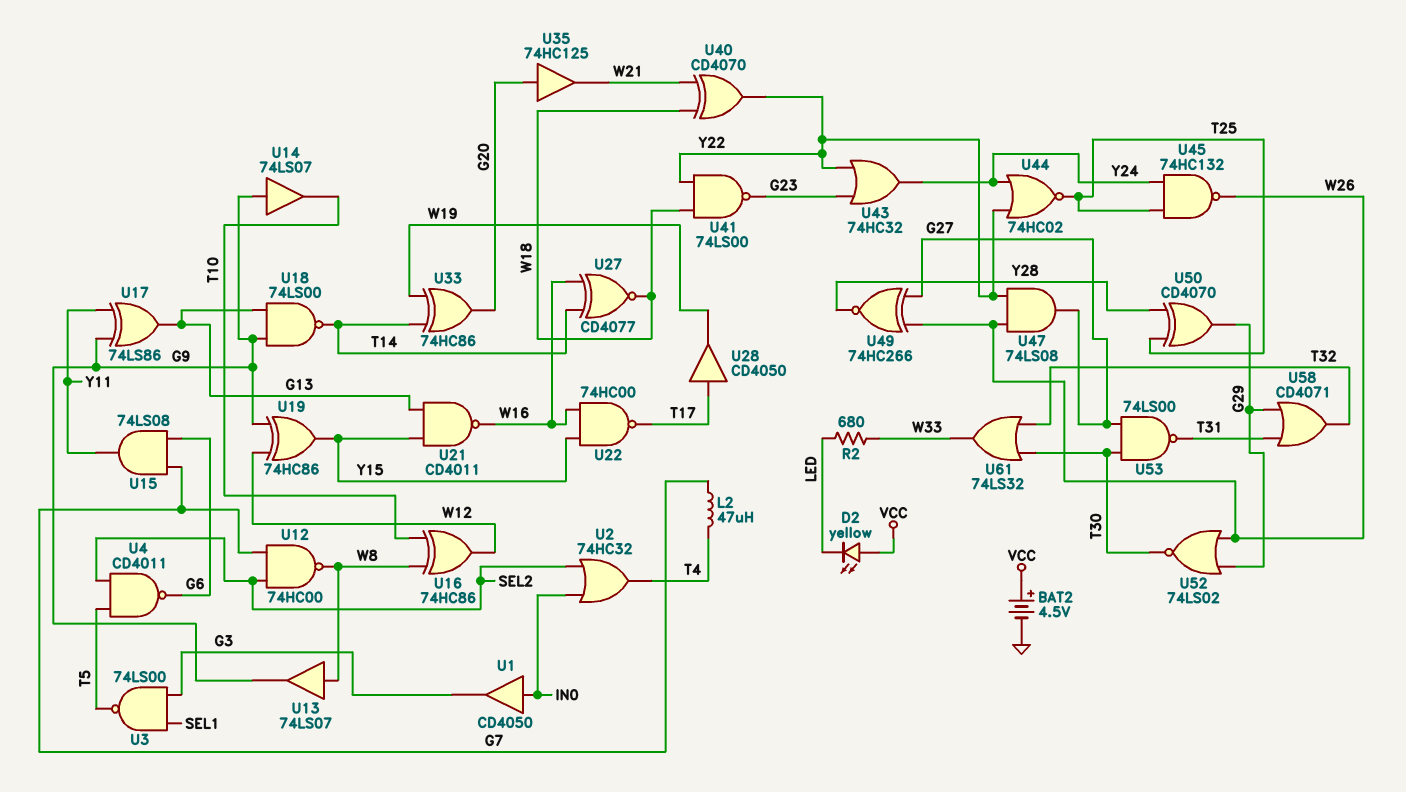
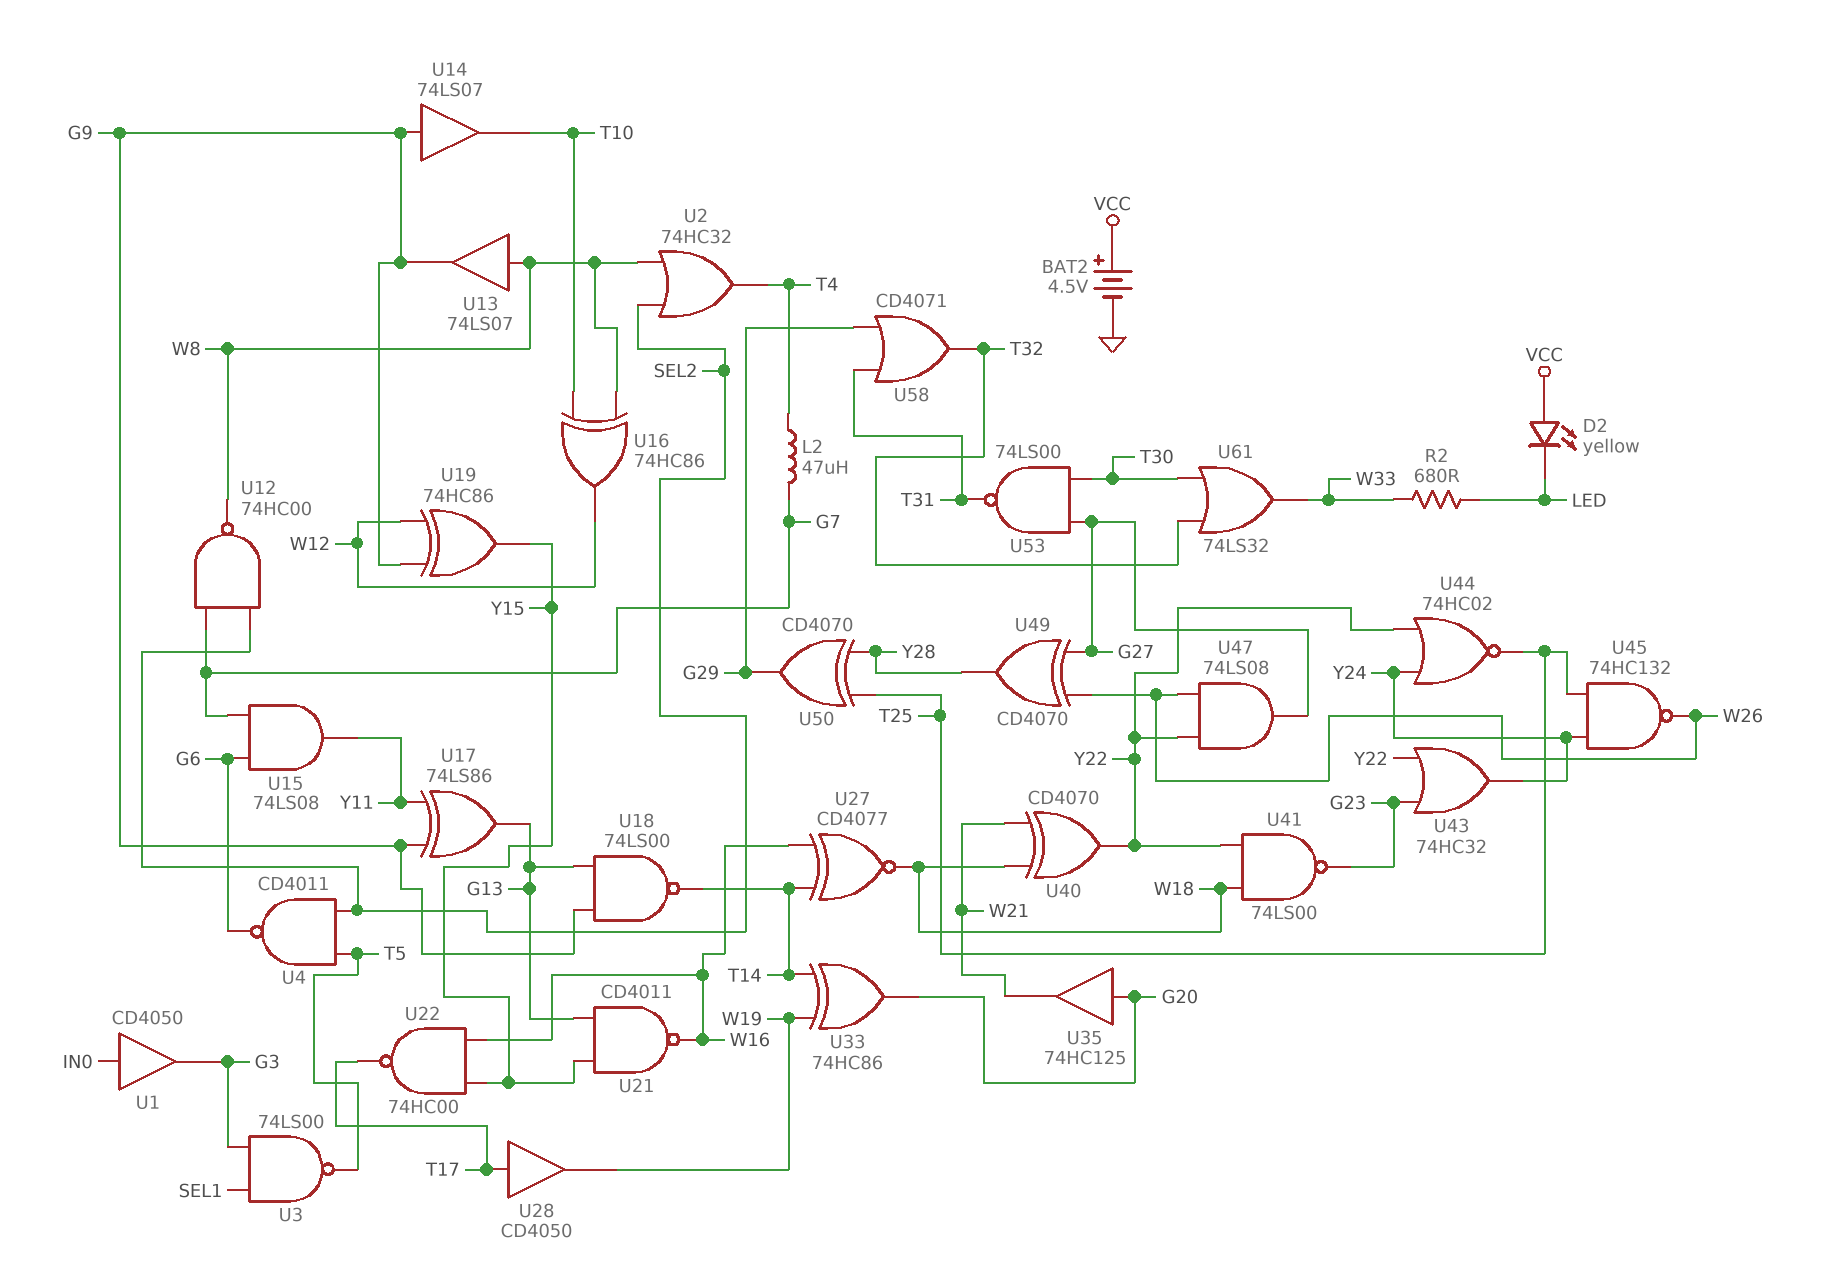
U2: OR 74HC32 (in IN0, in SEL2, out T4) -> OR 74HC32 (in SEL2, in W8, out T4)
U49: XNOR 74HC266 (in G27, in W26, out Y28) -> XOR CD4070 (in G27, in W26, out Y28)
U52: NOR 74LS02 (in G29, in W26, out T30) -> none

